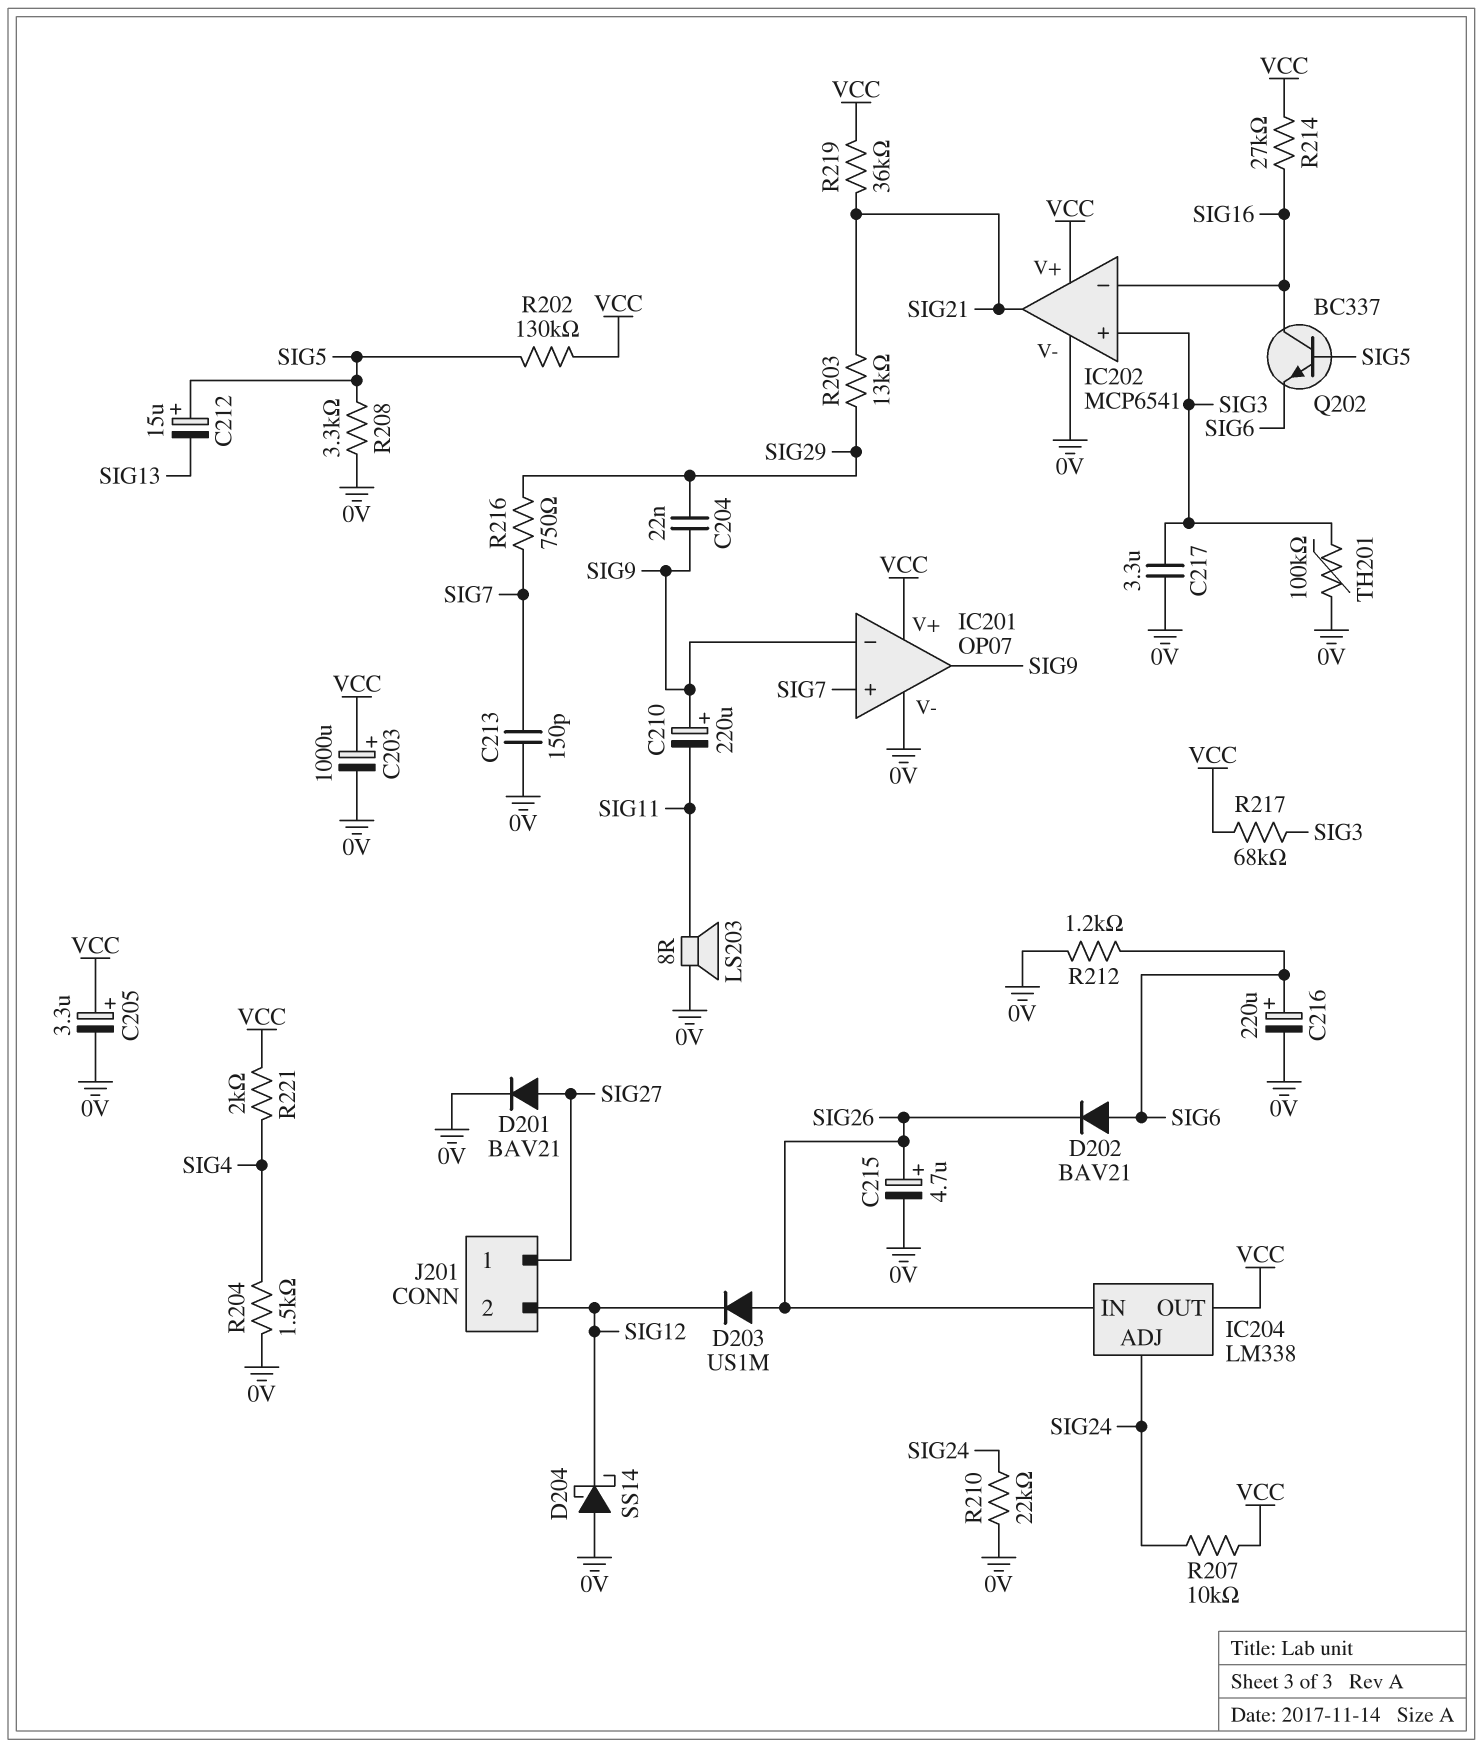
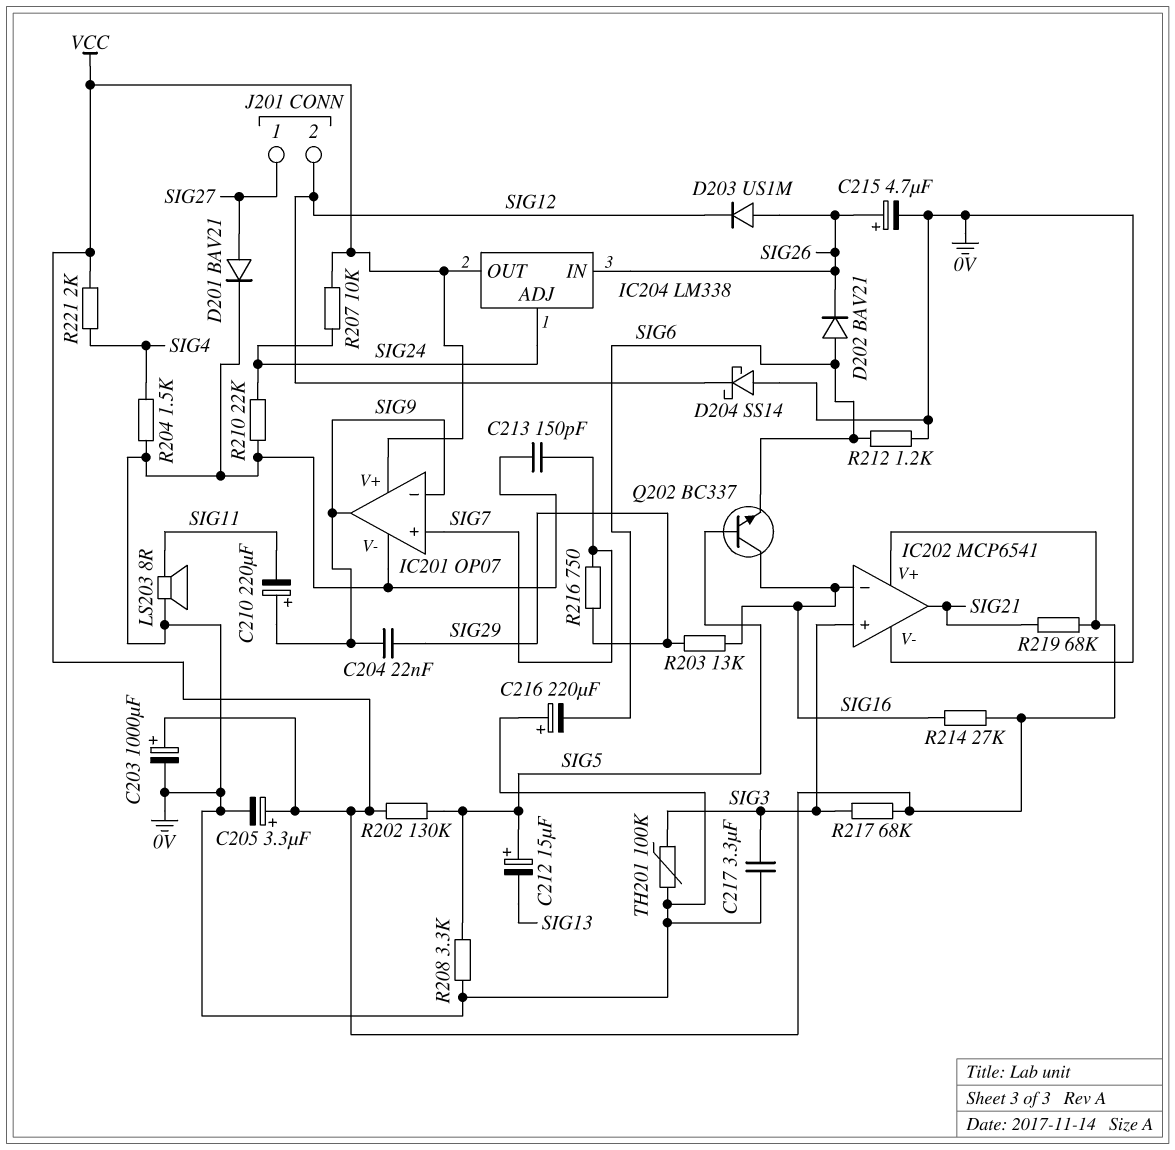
C216: 220uF (plus SIG6, minus 0V) -> 220uF (plus 0V, minus SIG6)
R203: 13k (SIG21, SIG29) -> 13k (SIG16, SIG29)
R219: 36k (SIG21, VCC) -> 68k (SIG21, VCC)

